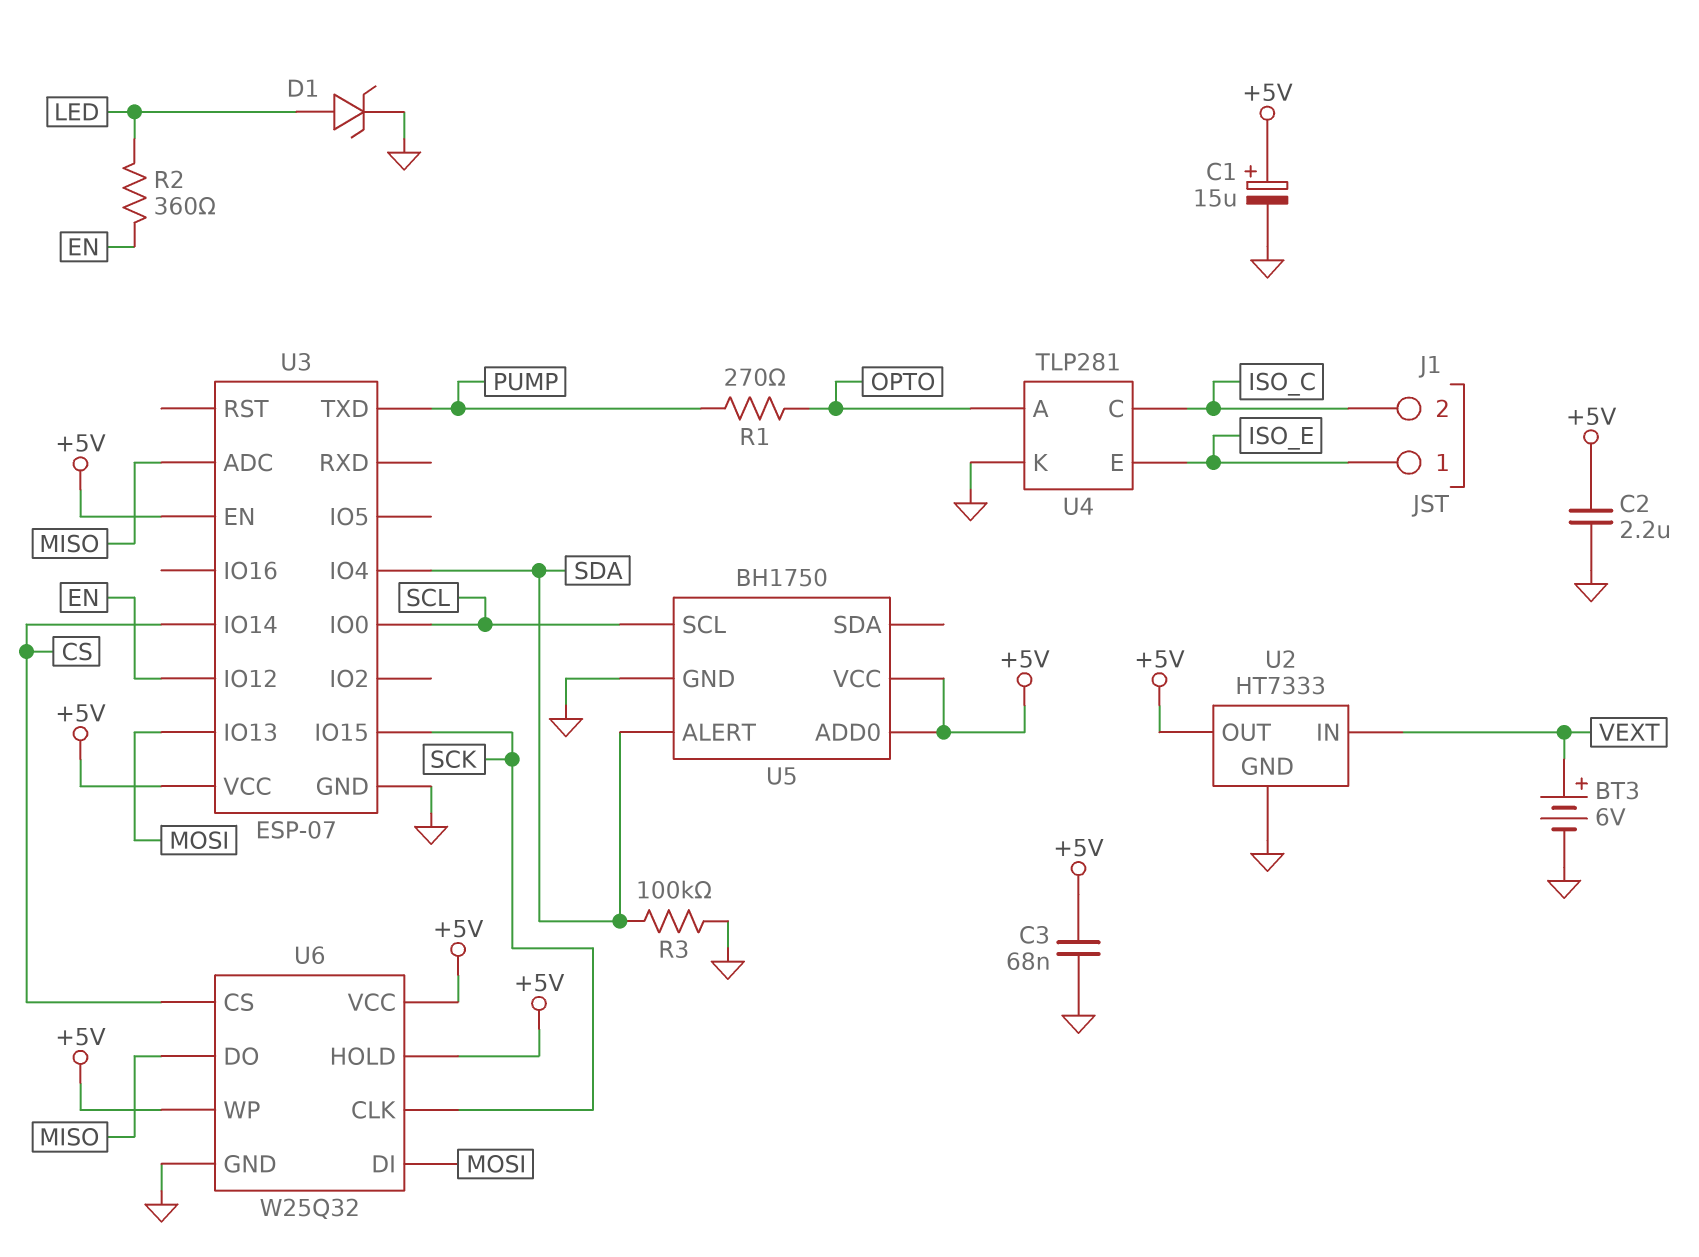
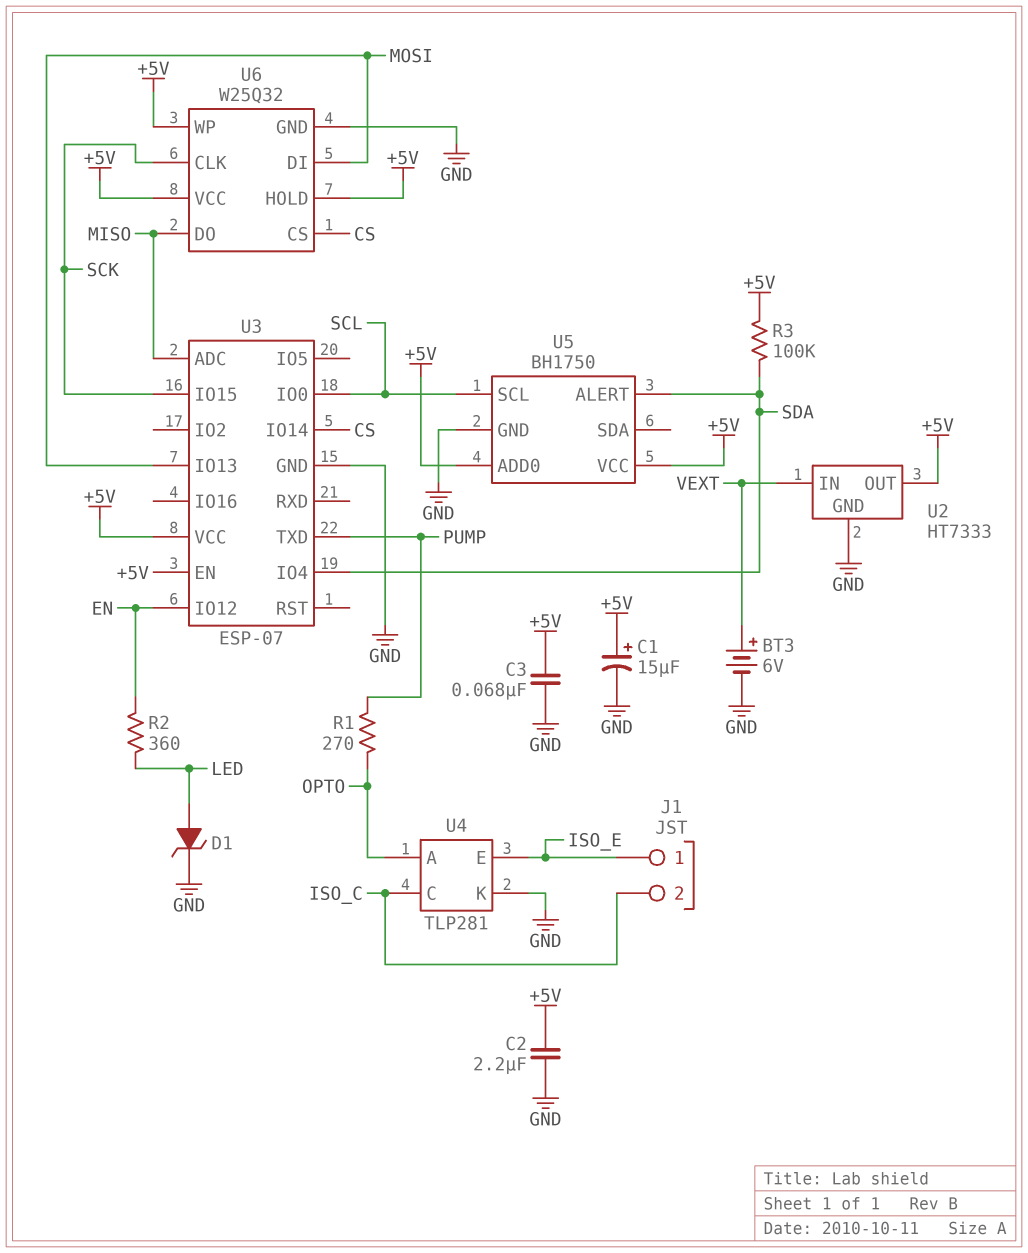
R3: 100k (GND, SDA) -> 100k (+5V, SDA)

